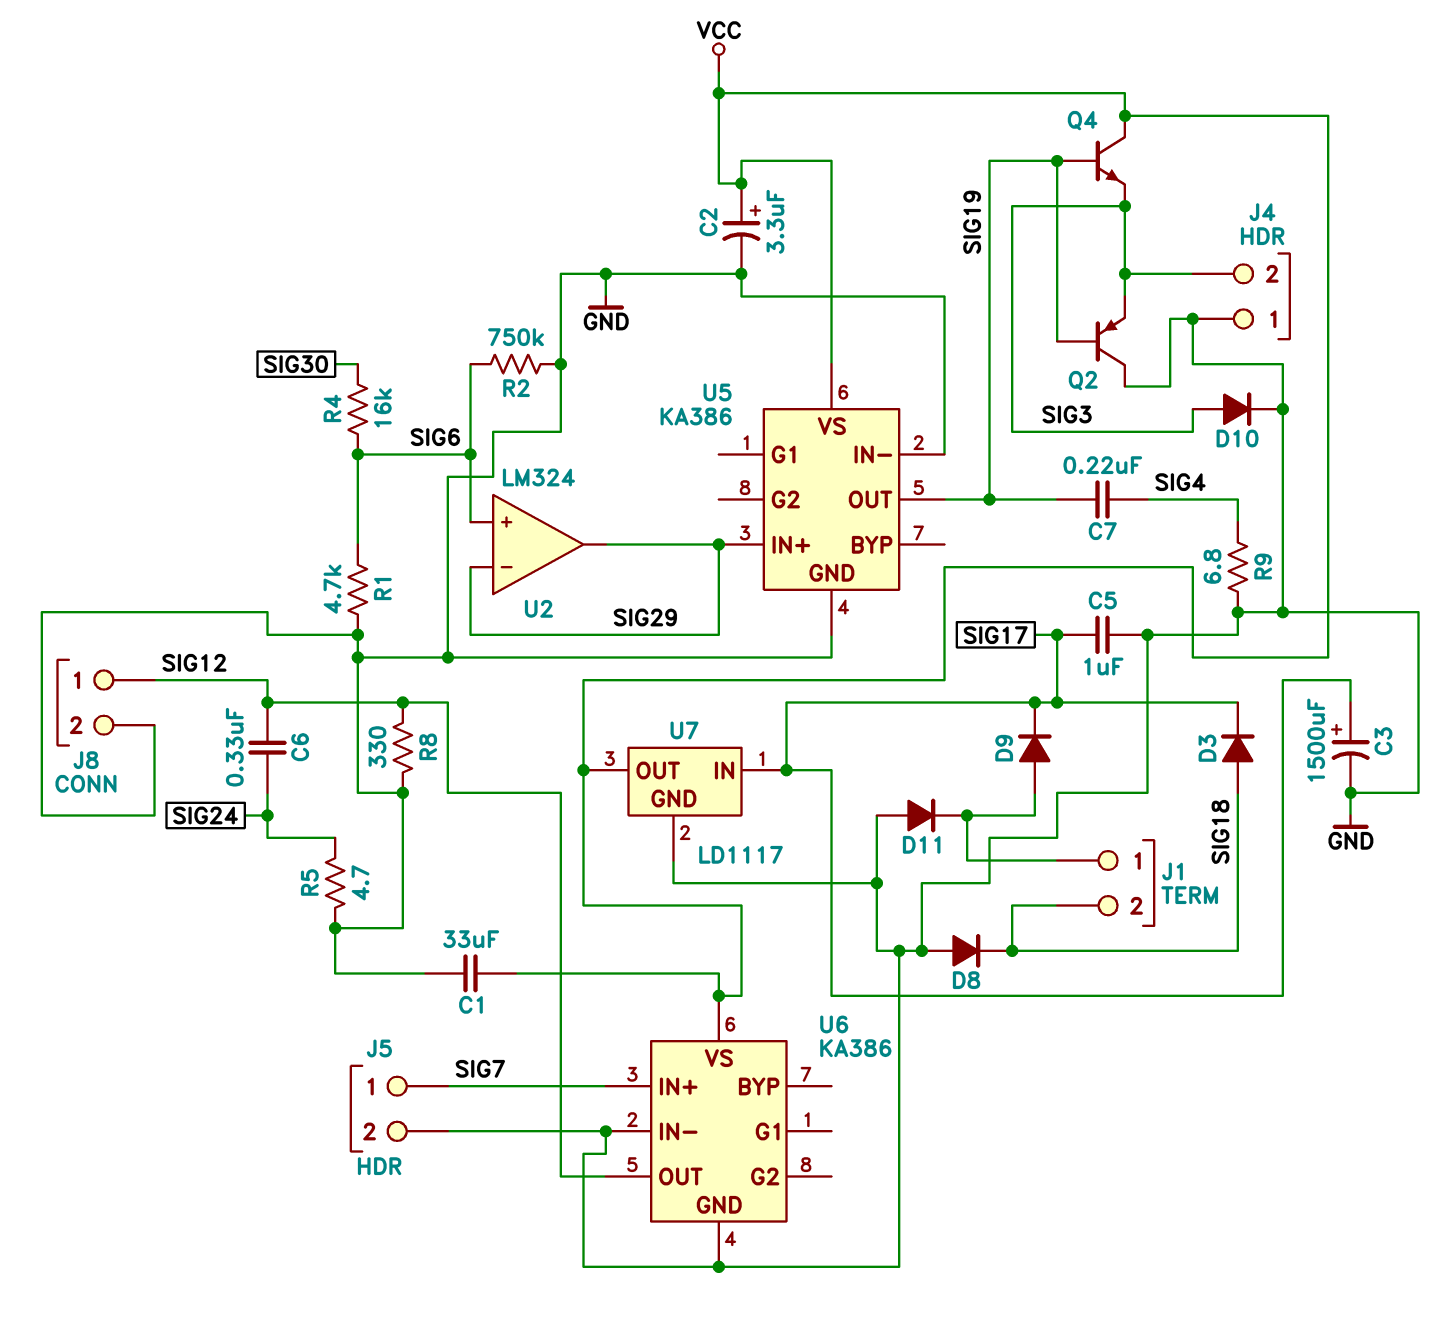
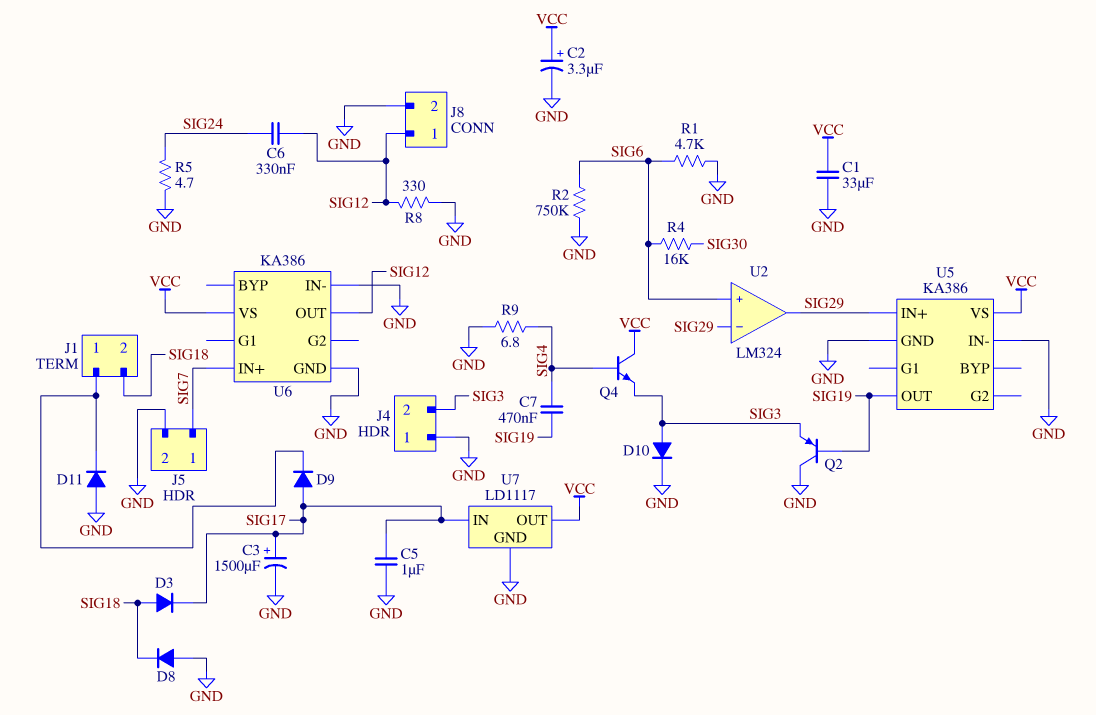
C7: 220nF (SIG4, SIG19) -> 470nF (SIG4, SIG19)
D9: diode (A J1/1, K SIG17) -> diode (A SIG17, K J1/1)
Q4: NPN (B SIG19, C VCC, E SIG3) -> NPN (B SIG4, C VCC, E SIG3)

